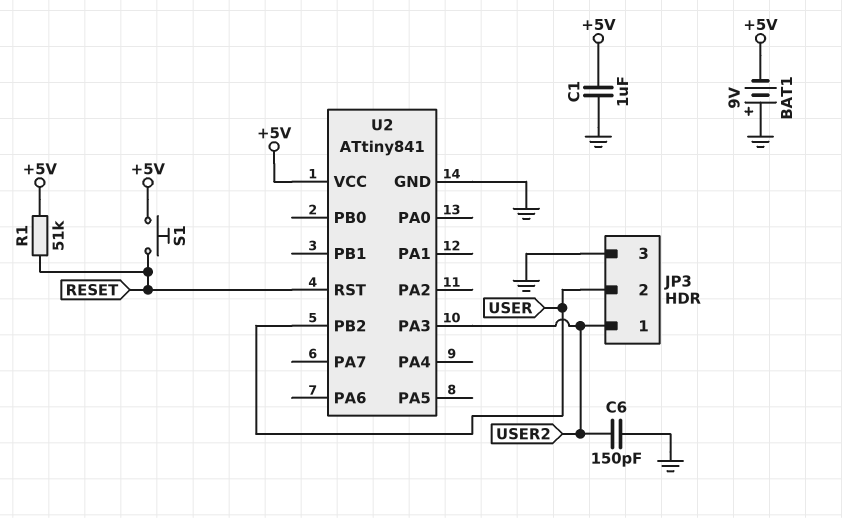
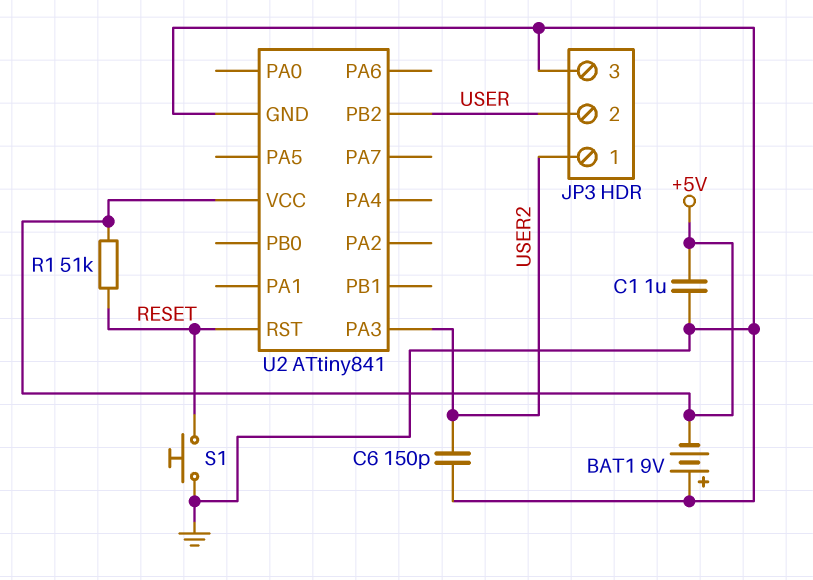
S1: button (+5V, RESET) -> button (GND, RESET)

